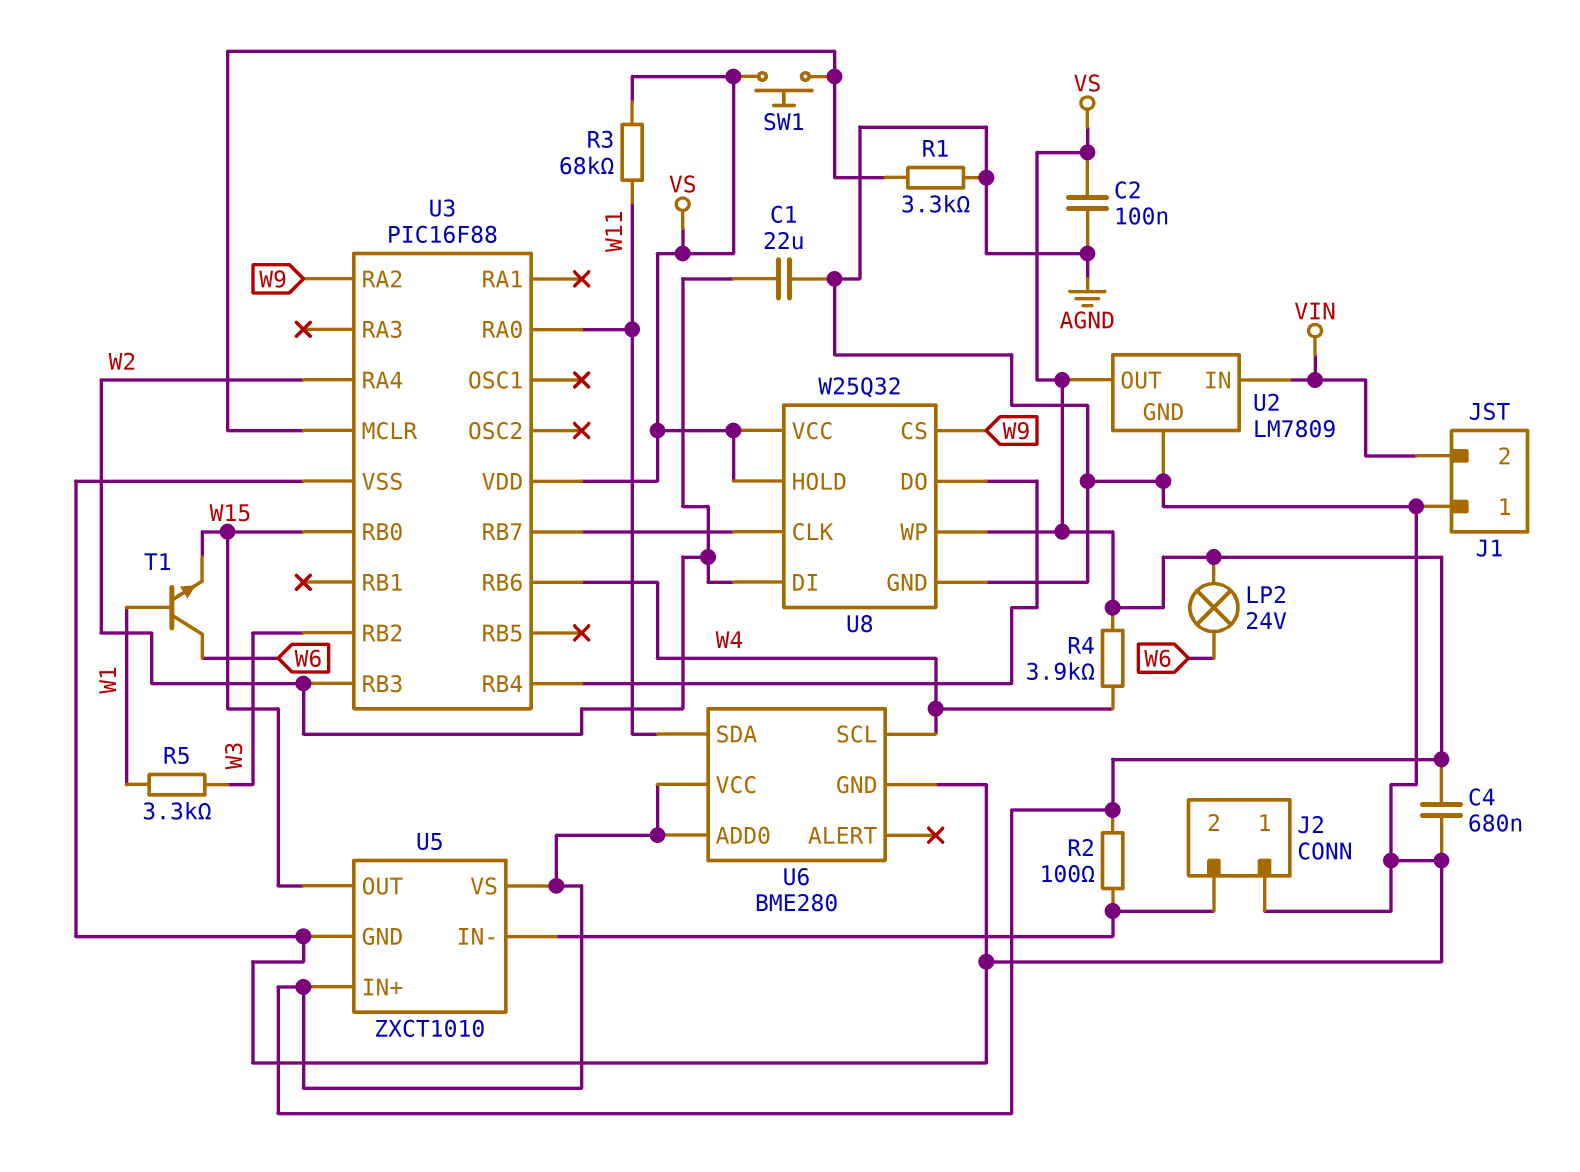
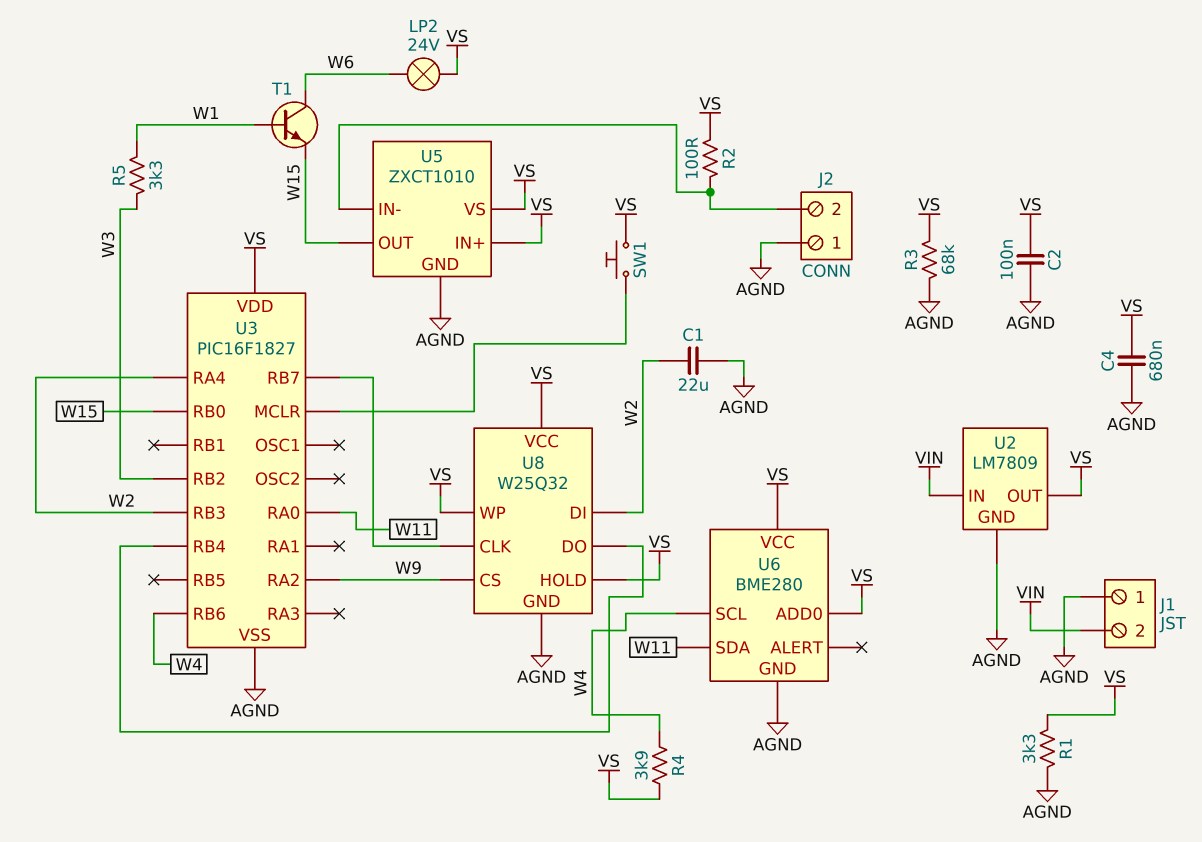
R1: 3.3k (AGND, U3/MCLR) -> 3.3k (AGND, VS)
R3: 68k (VS, W11) -> 68k (AGND, VS)
U3: PIC16F88 -> PIC16F1827

